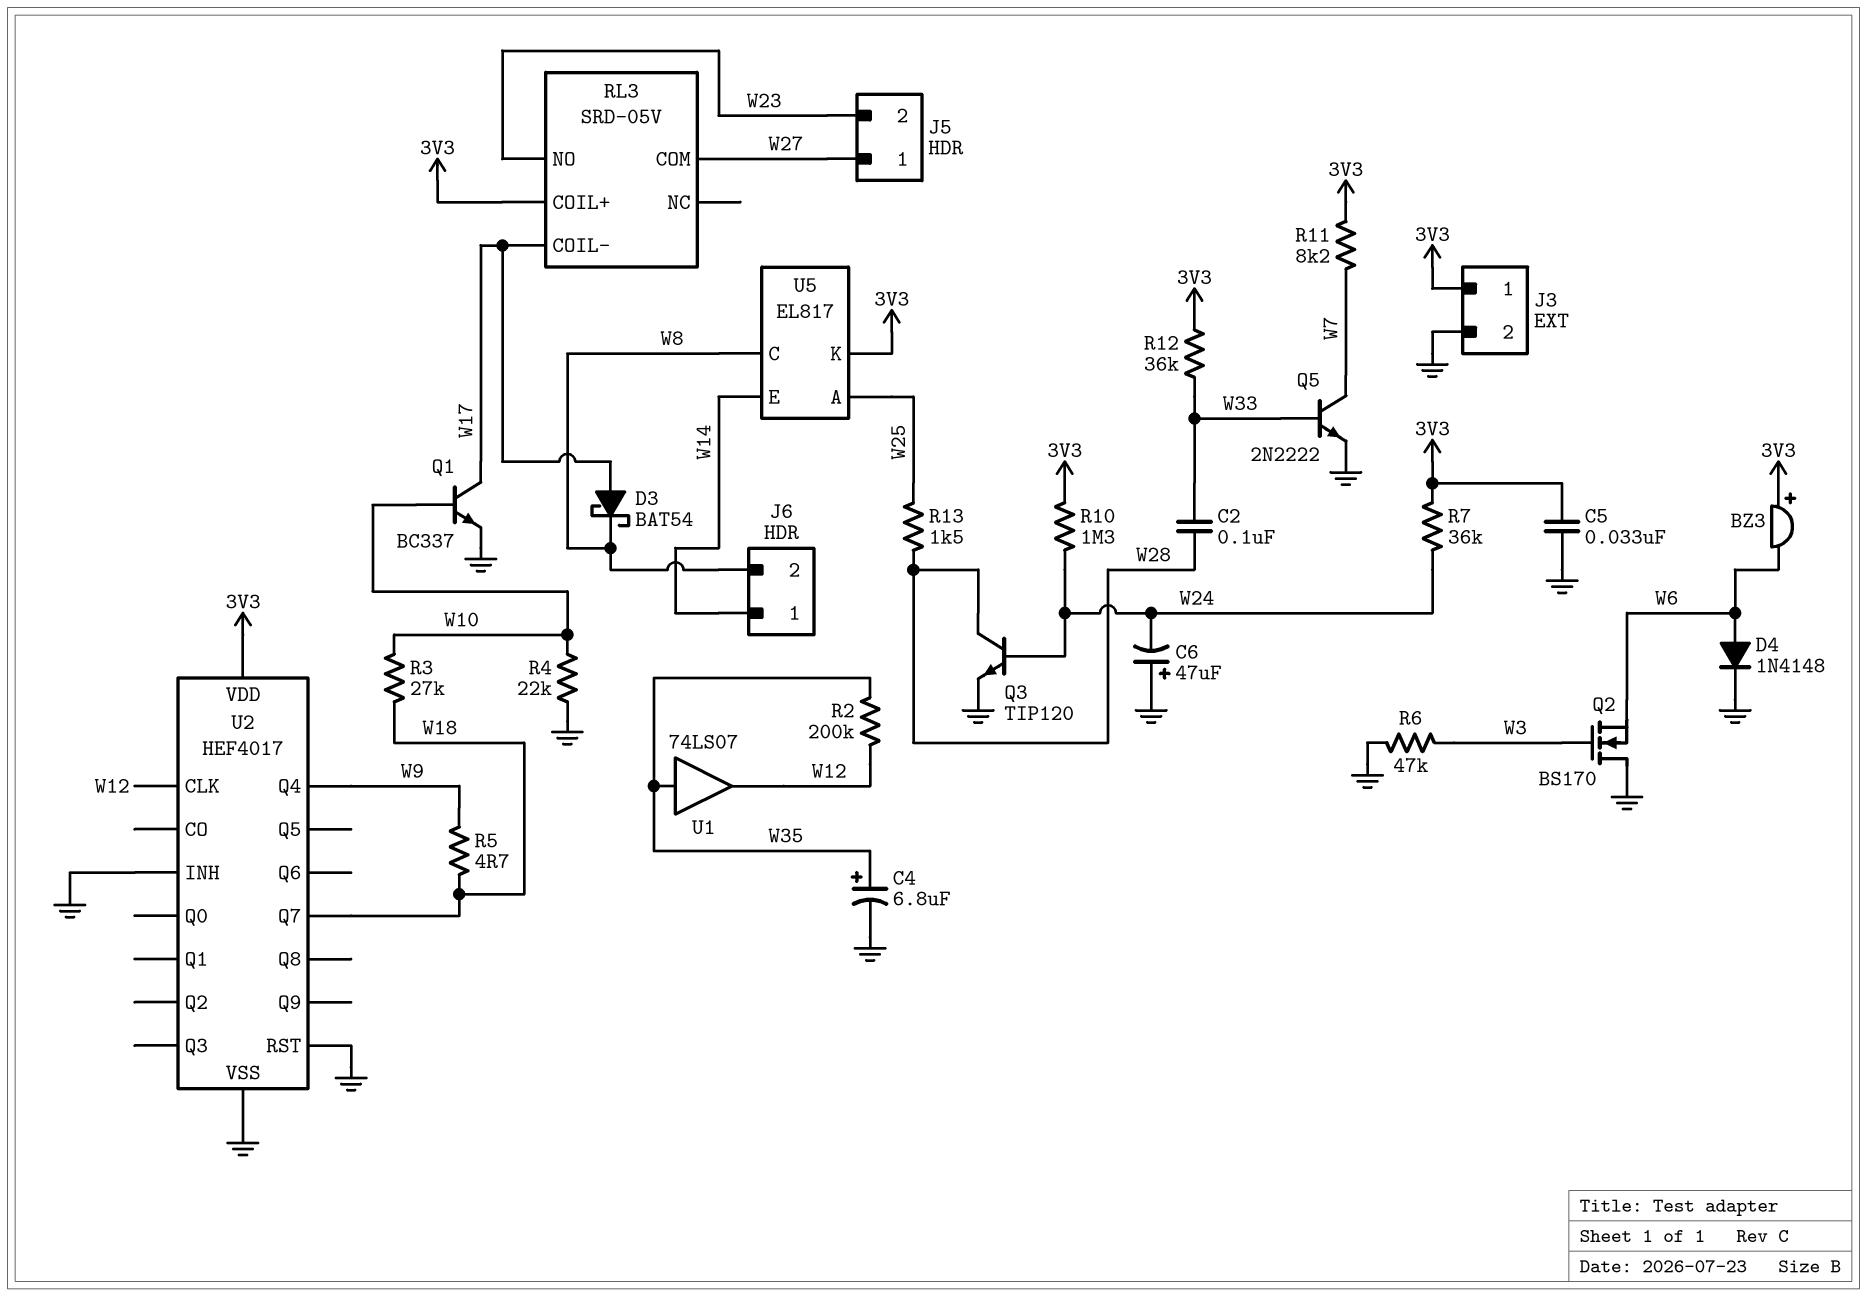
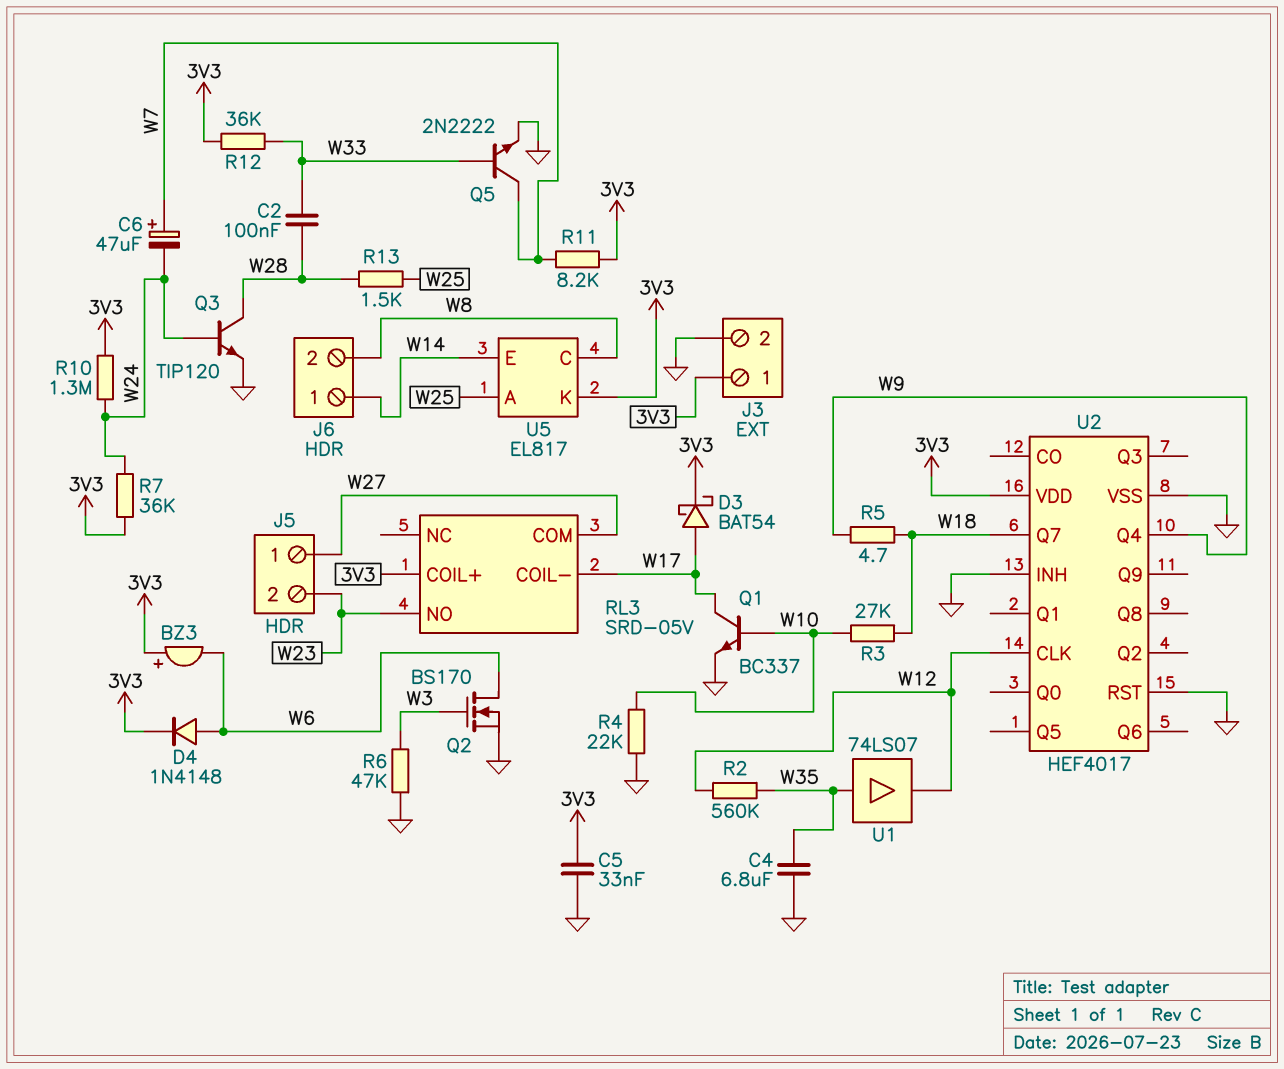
C4: 6.8uF (plus W35, minus GND) -> 6.8uF (GND, W35)
C6: 47uF (plus GND, minus W24) -> 47uF (plus W7, minus W24)
D3: schottky BAT54 (A W17, K W8) -> schottky BAT54 (A W17, K 3V3)
D4: diode 1N4148 (A W6, K GND) -> diode 1N4148 (A W6, K 3V3)
Q2: NMOS BS170 (G W3, D GND, S W6) -> NMOS BS170 (G W3, D W6, S GND)
R2: 200k (W12, W35) -> 560k (W12, W35)

